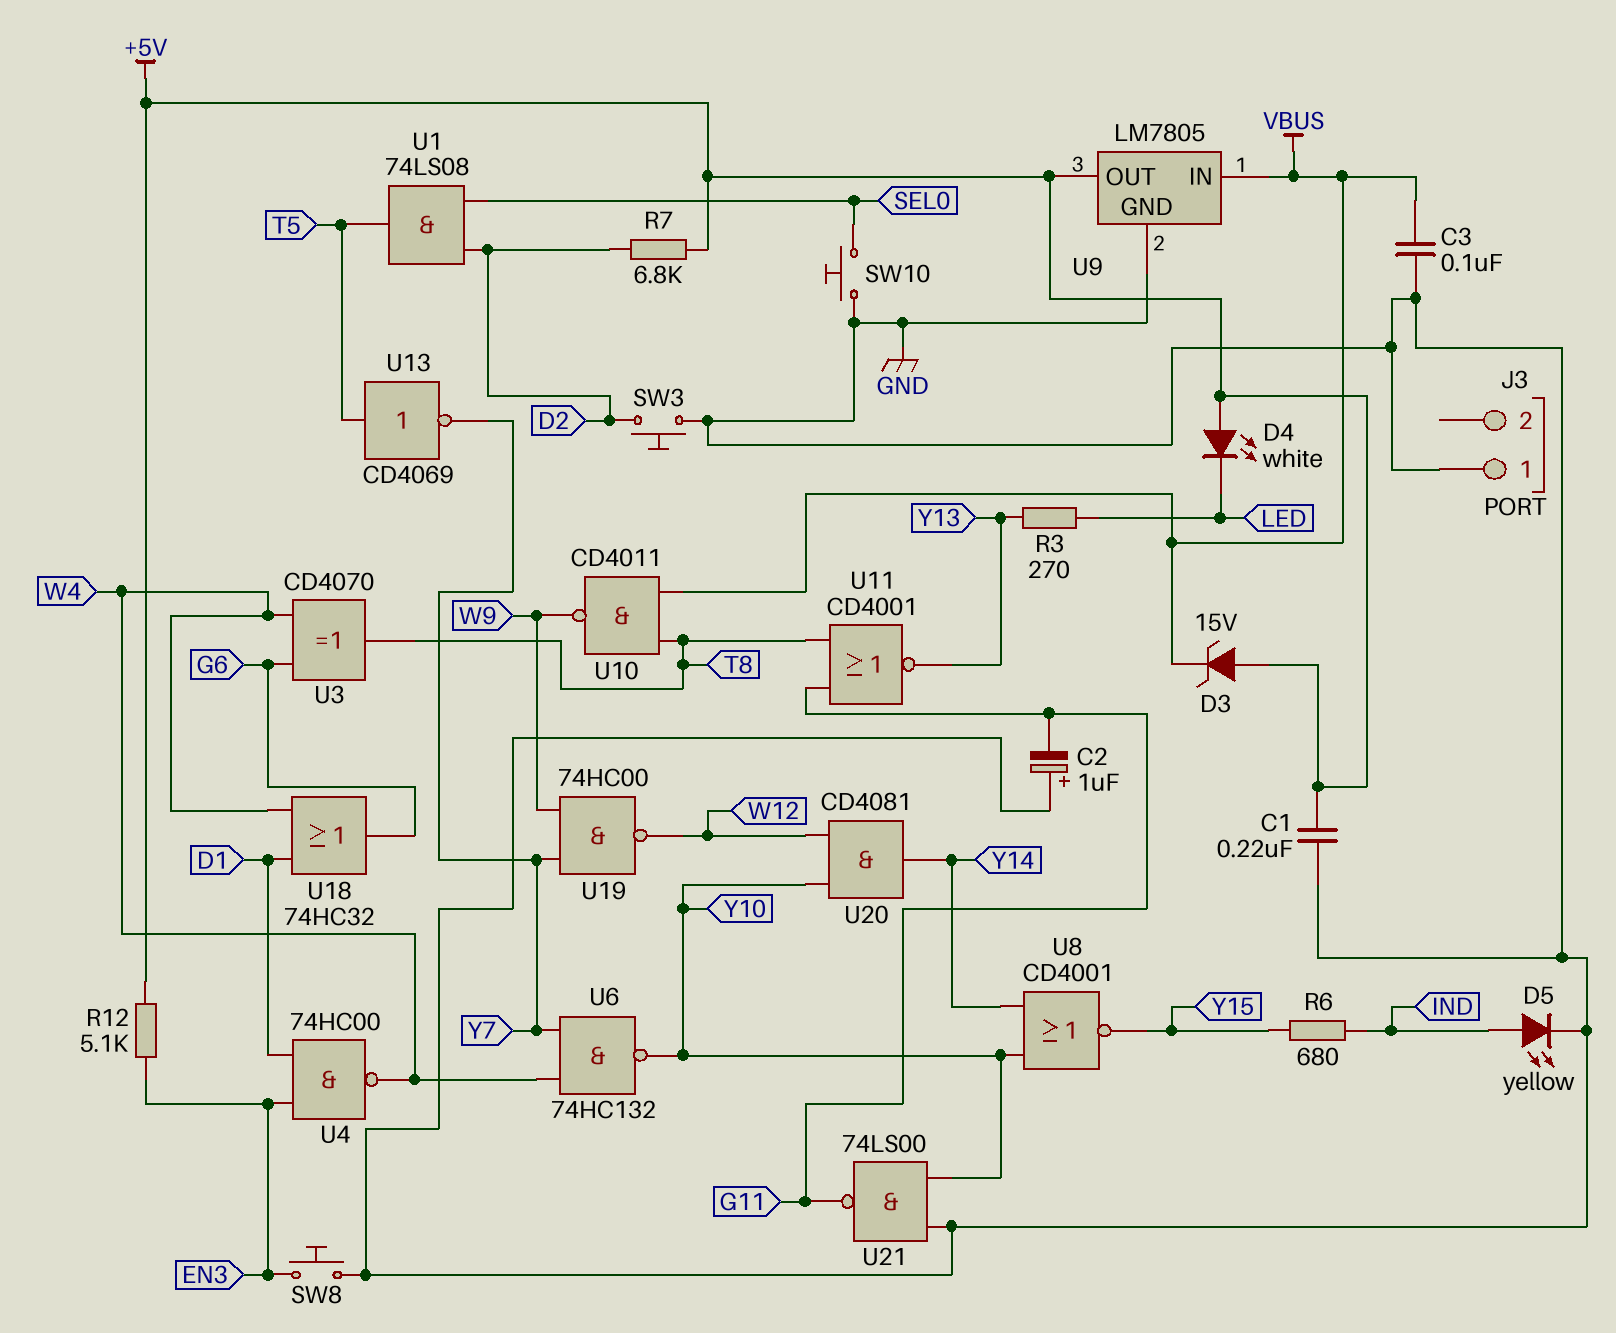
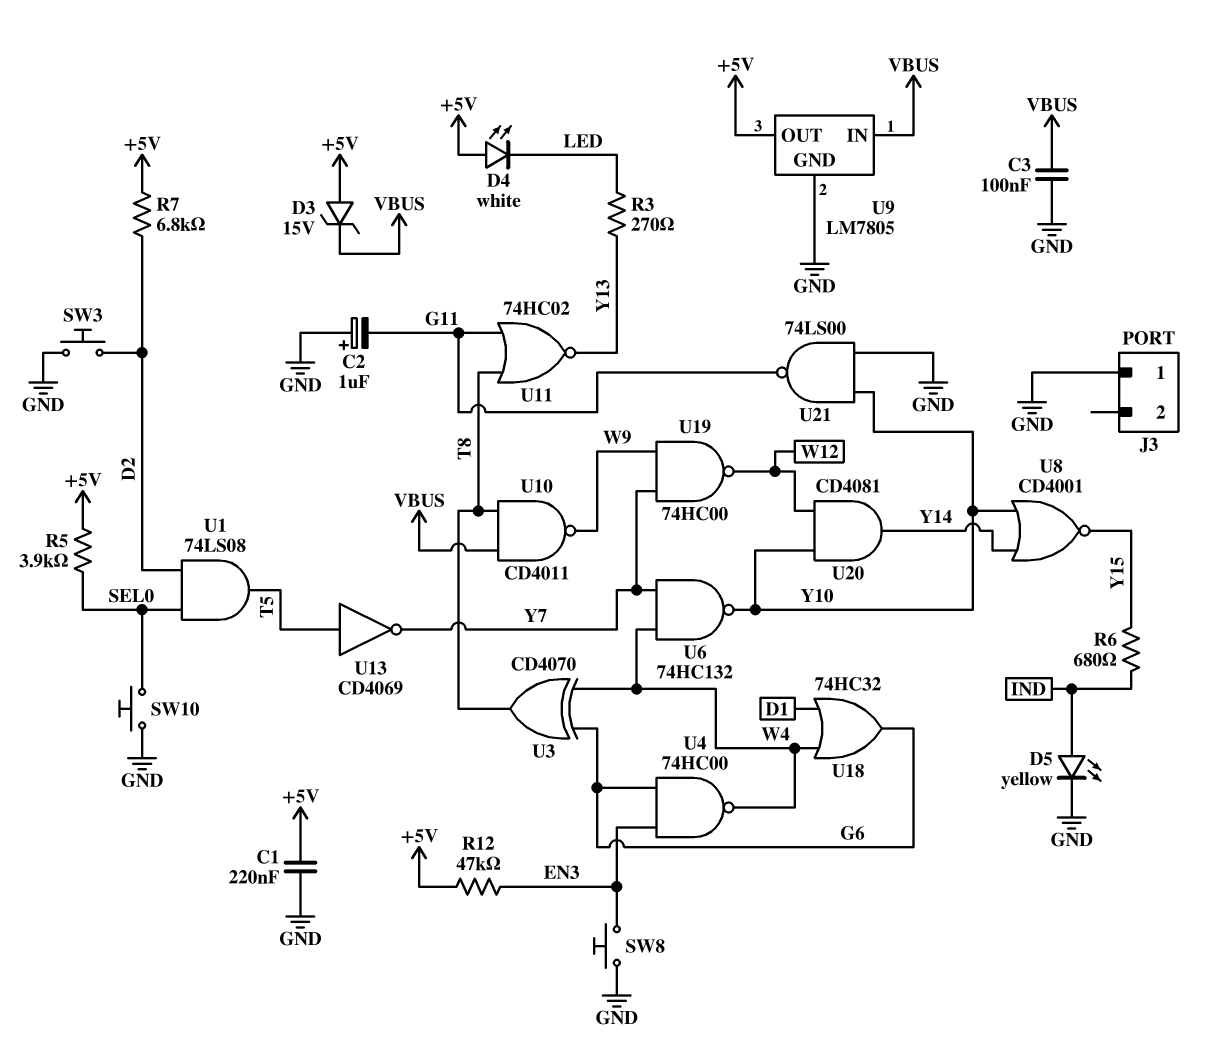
R5: none -> 3.9k (+5V, SEL0)
R12: 5.1k (+5V, EN3) -> 47k (+5V, EN3)
U4: NAND 74HC00 (in D1, in EN3, out W4) -> NAND 74HC00 (in EN3, in G6, out W4)
U11: NOR CD4001 (in G11, in T8, out Y13) -> NOR 74HC02 (in G11, in T8, out Y13)

